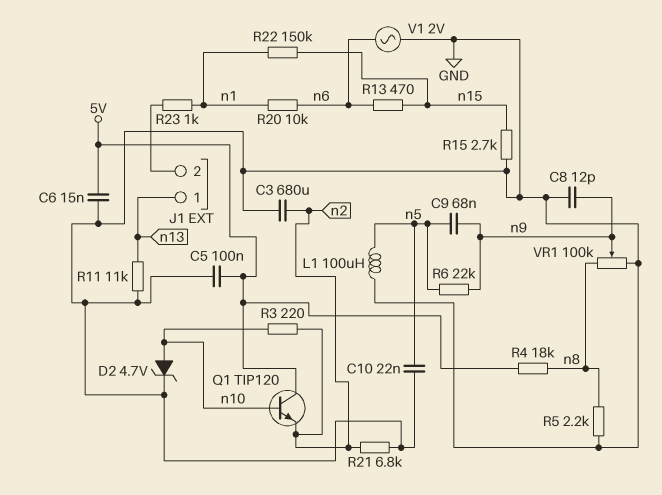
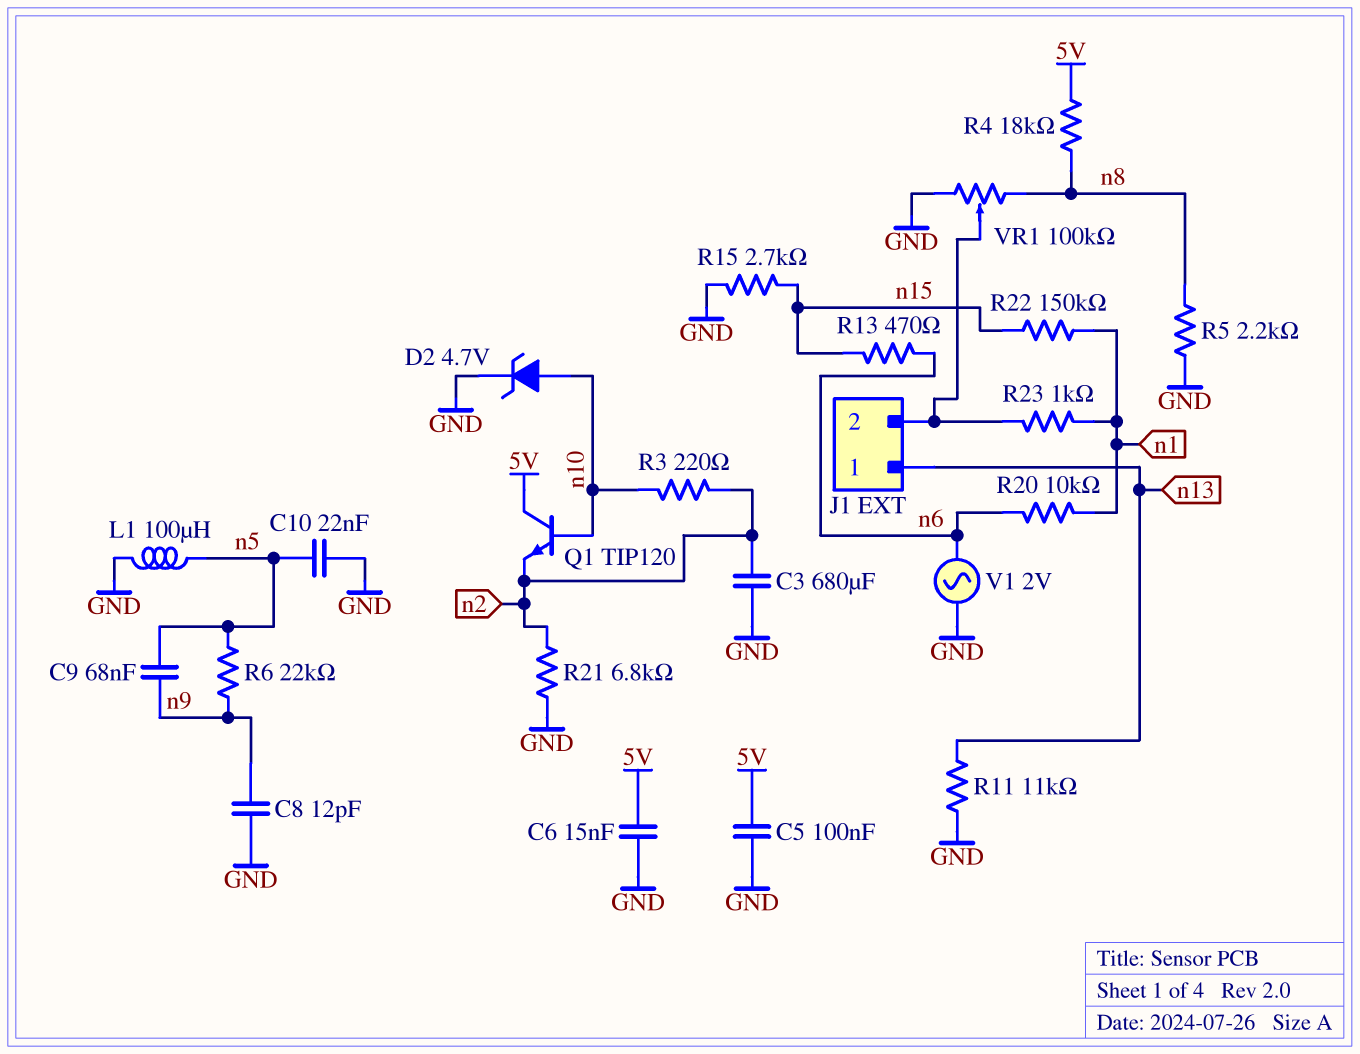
VR1: 100k (GND, n8, wiper n9) -> 100k (GND, n8, wiper J1/2)

